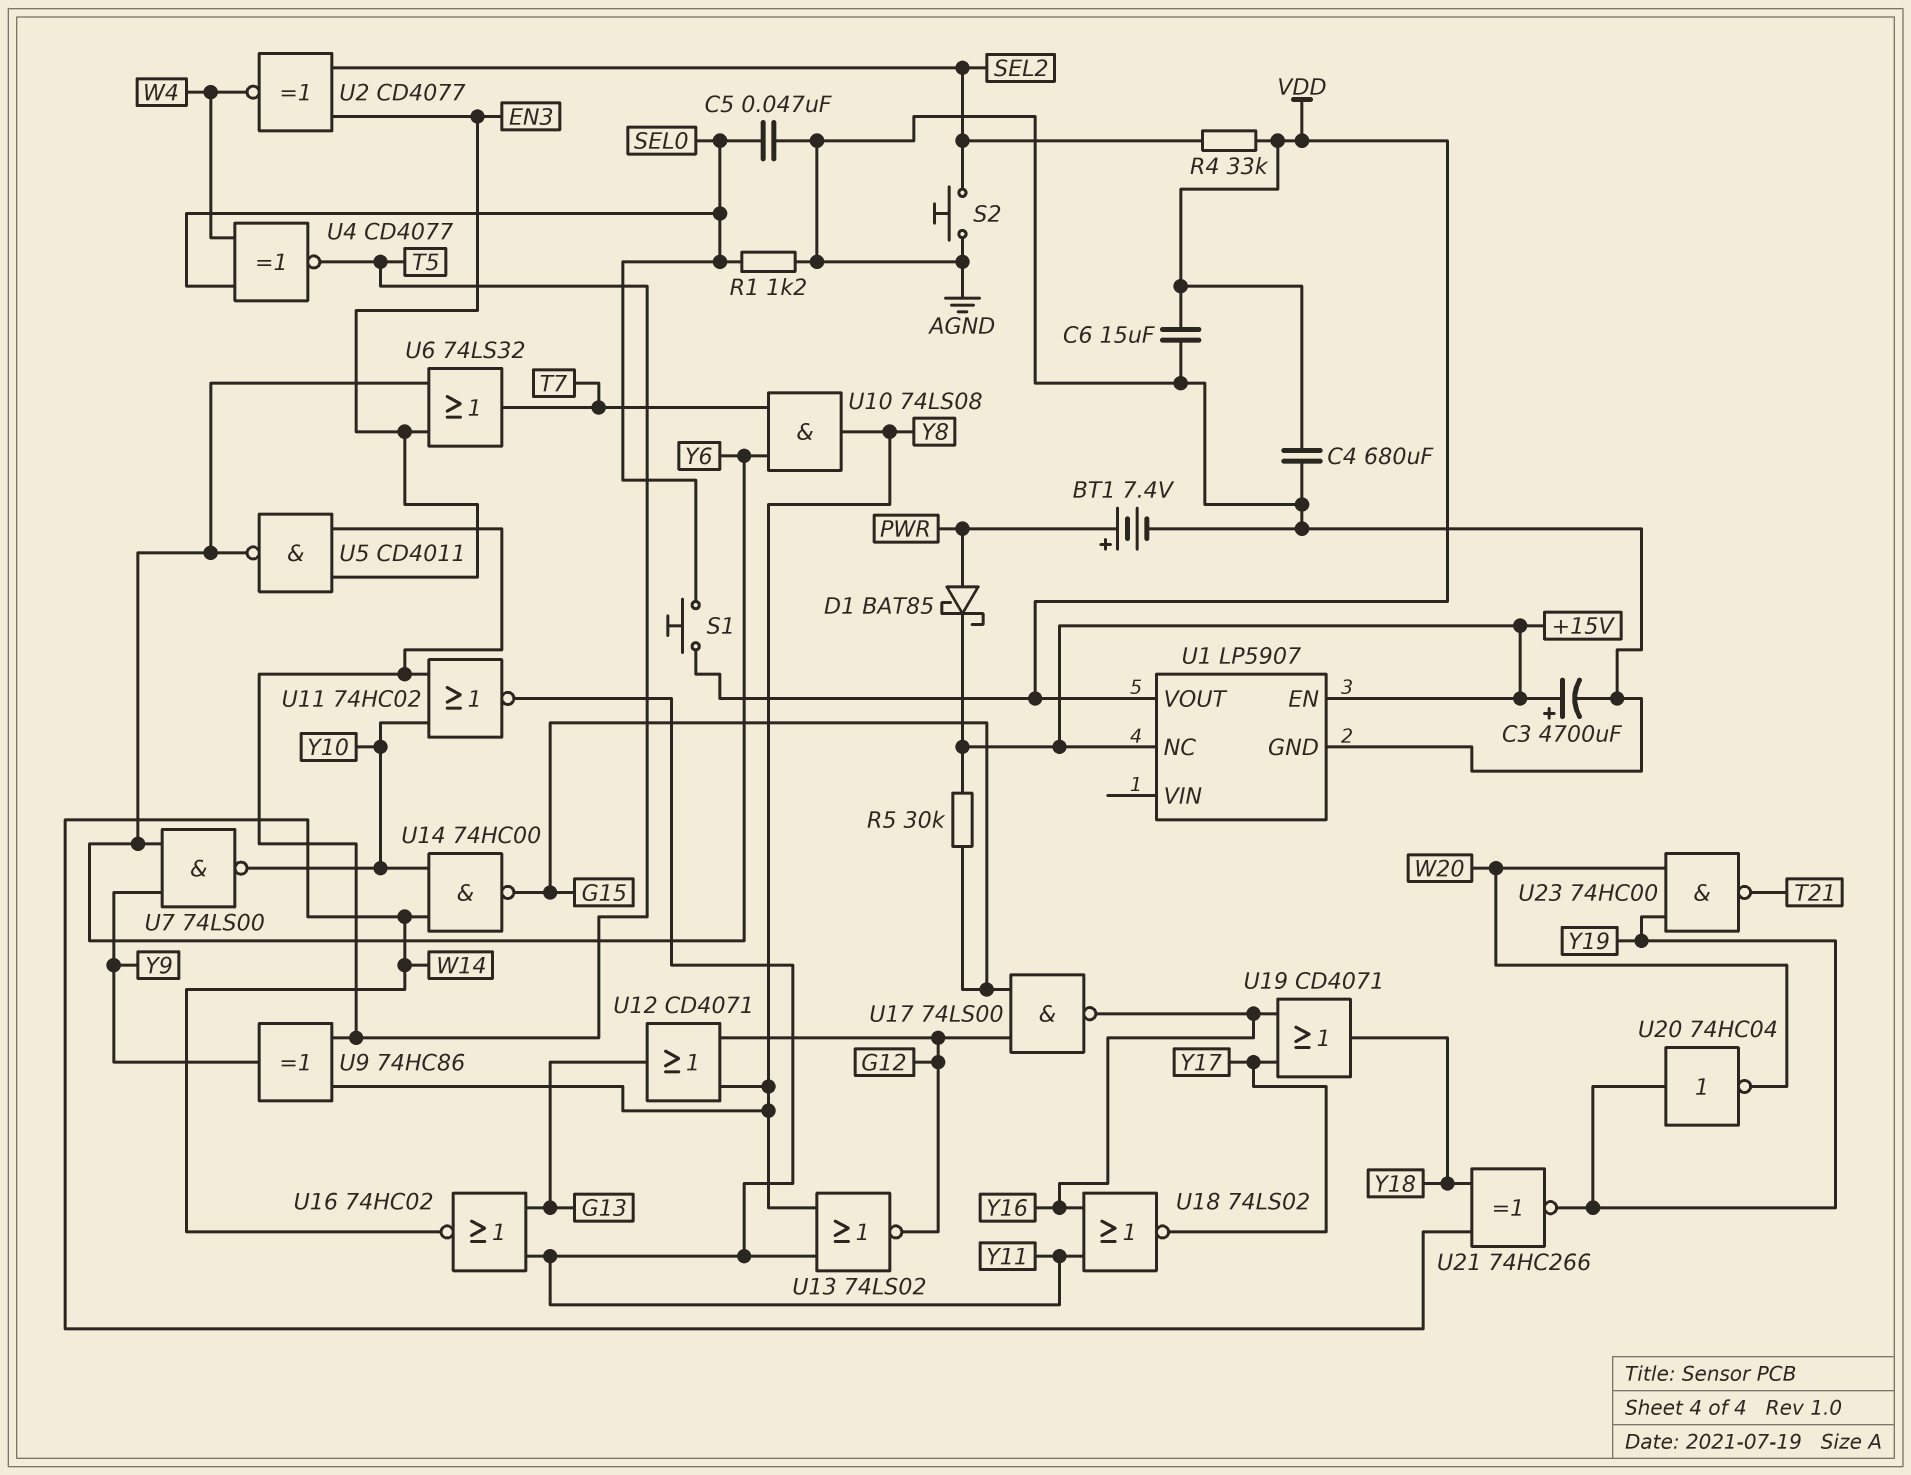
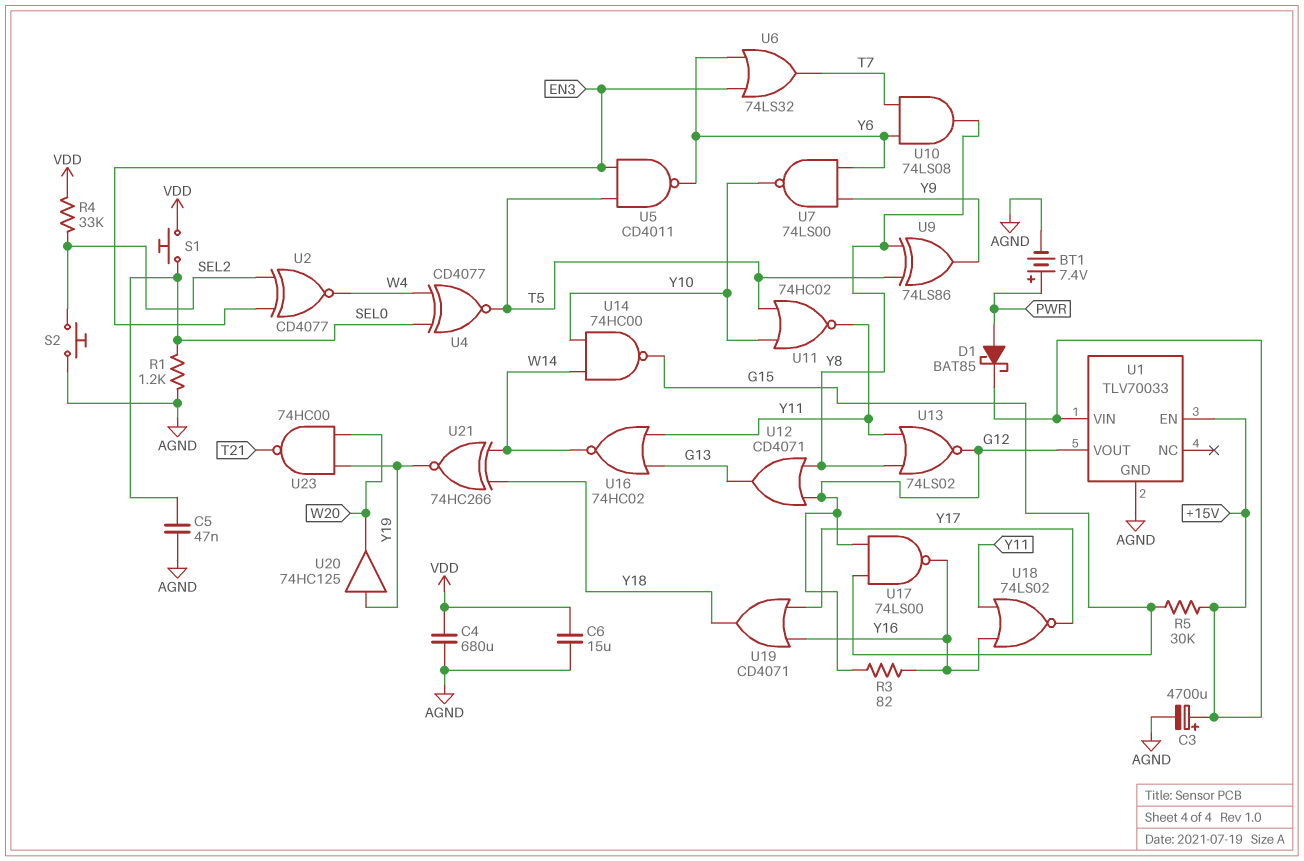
R3: none -> 82 (G12, Y16)
U1: LP5907 -> TLV70033
U1 pin NC: +15V -> none
U1 pin VIN: none -> +15V
U1 pin VOUT: VDD -> G12
U9: XOR 74HC86 (in T5, in Y8, out Y9) -> XOR 74LS86 (in T5, in Y8, out Y9)
U20: NOT 74HC04 (in Y19, out W20) -> buffer 74HC125 (in Y19, out W20)

